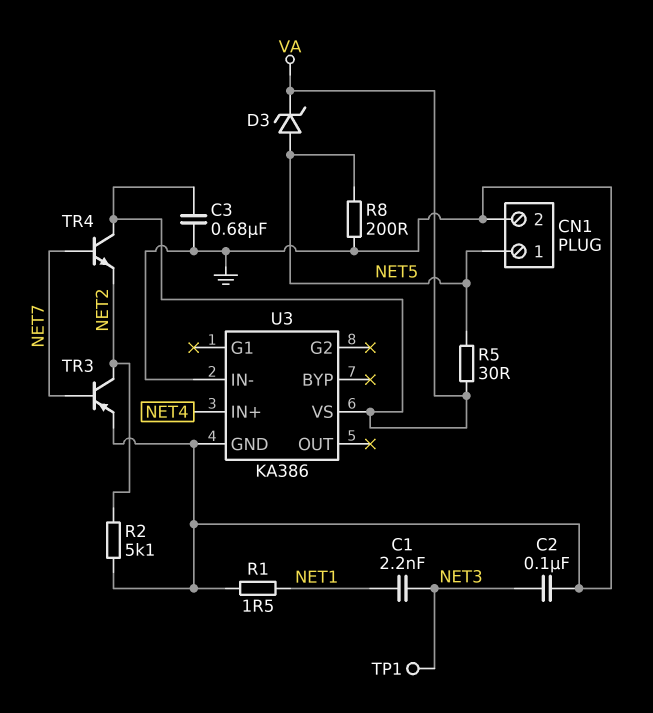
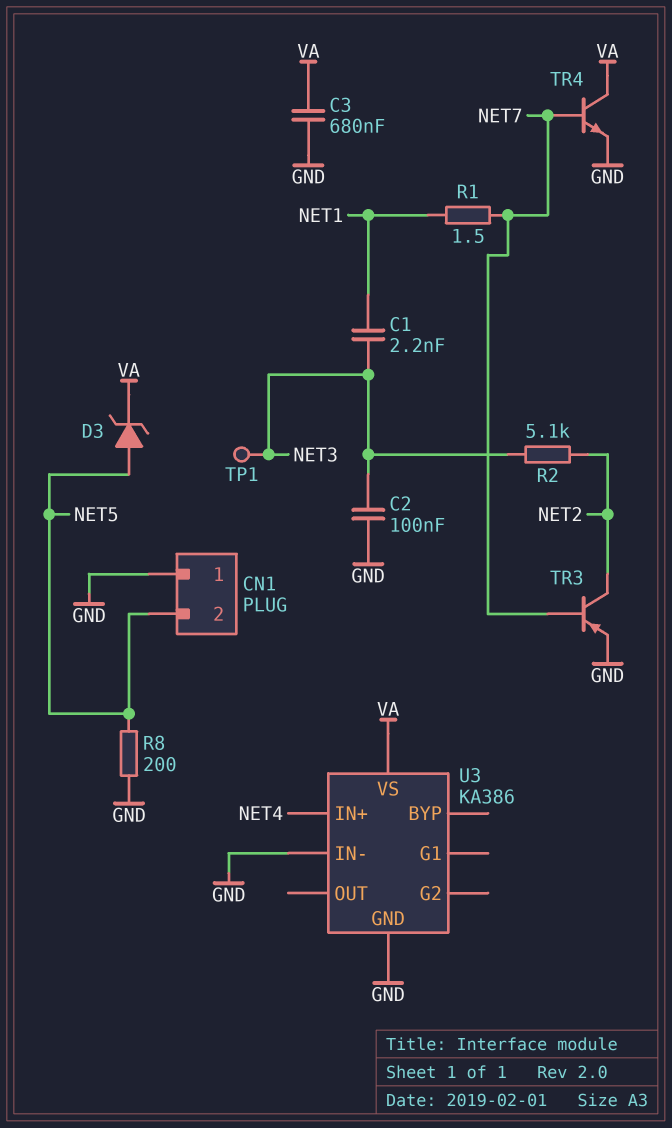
CN1 pin 1: NET5 -> GND
CN1 pin 2: GND -> NET5
R1: 1.5 (GND, NET1) -> 1.5 (NET1, NET7)
R2: 5.1k (GND, NET2) -> 5.1k (NET2, NET3)
R5: 30 (NET5, VA) -> none
TR4: NPN (B NET7, C VA, E NET2) -> NPN (B NET7, C VA, E GND)

